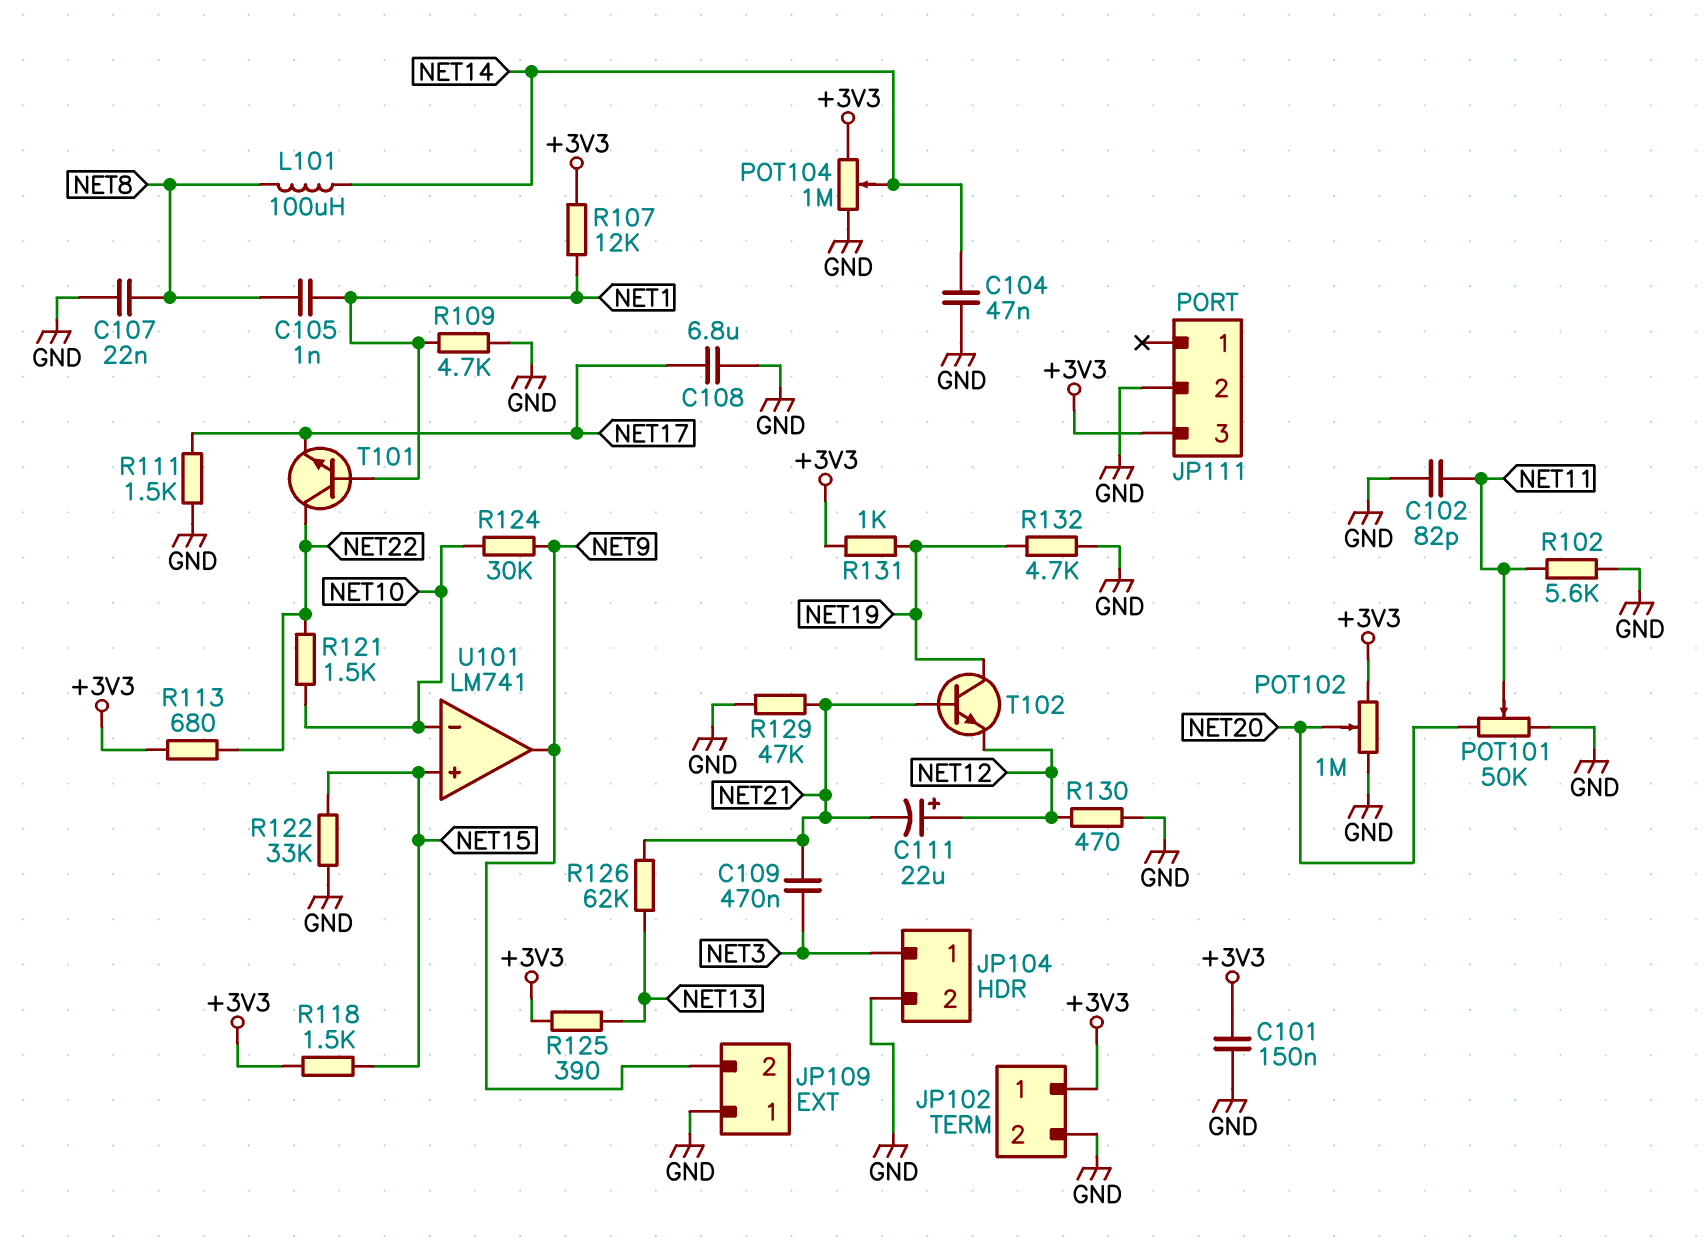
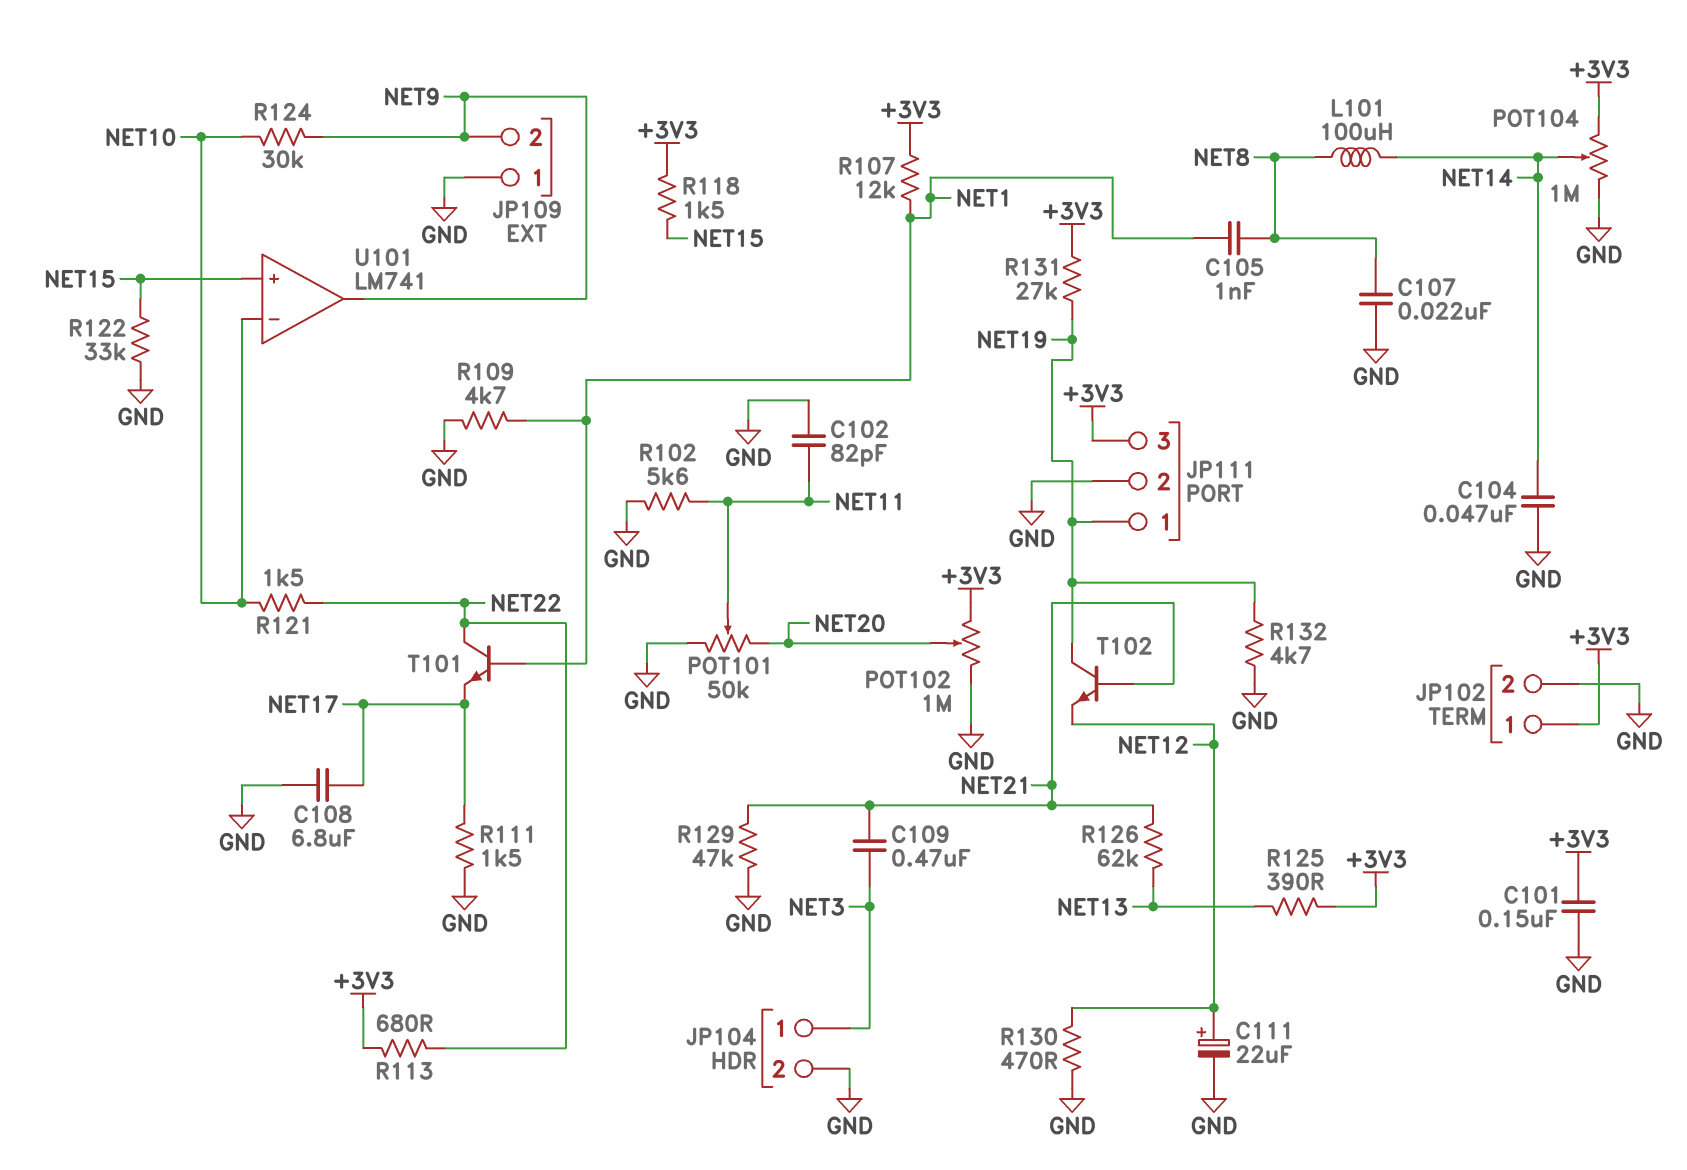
C111: 22uF (plus NET12, minus NET21) -> 22uF (plus NET12, minus GND)
JP111 pin 1: none -> NET19
R131: 1k (+3V3, NET19) -> 27k (+3V3, NET19)

